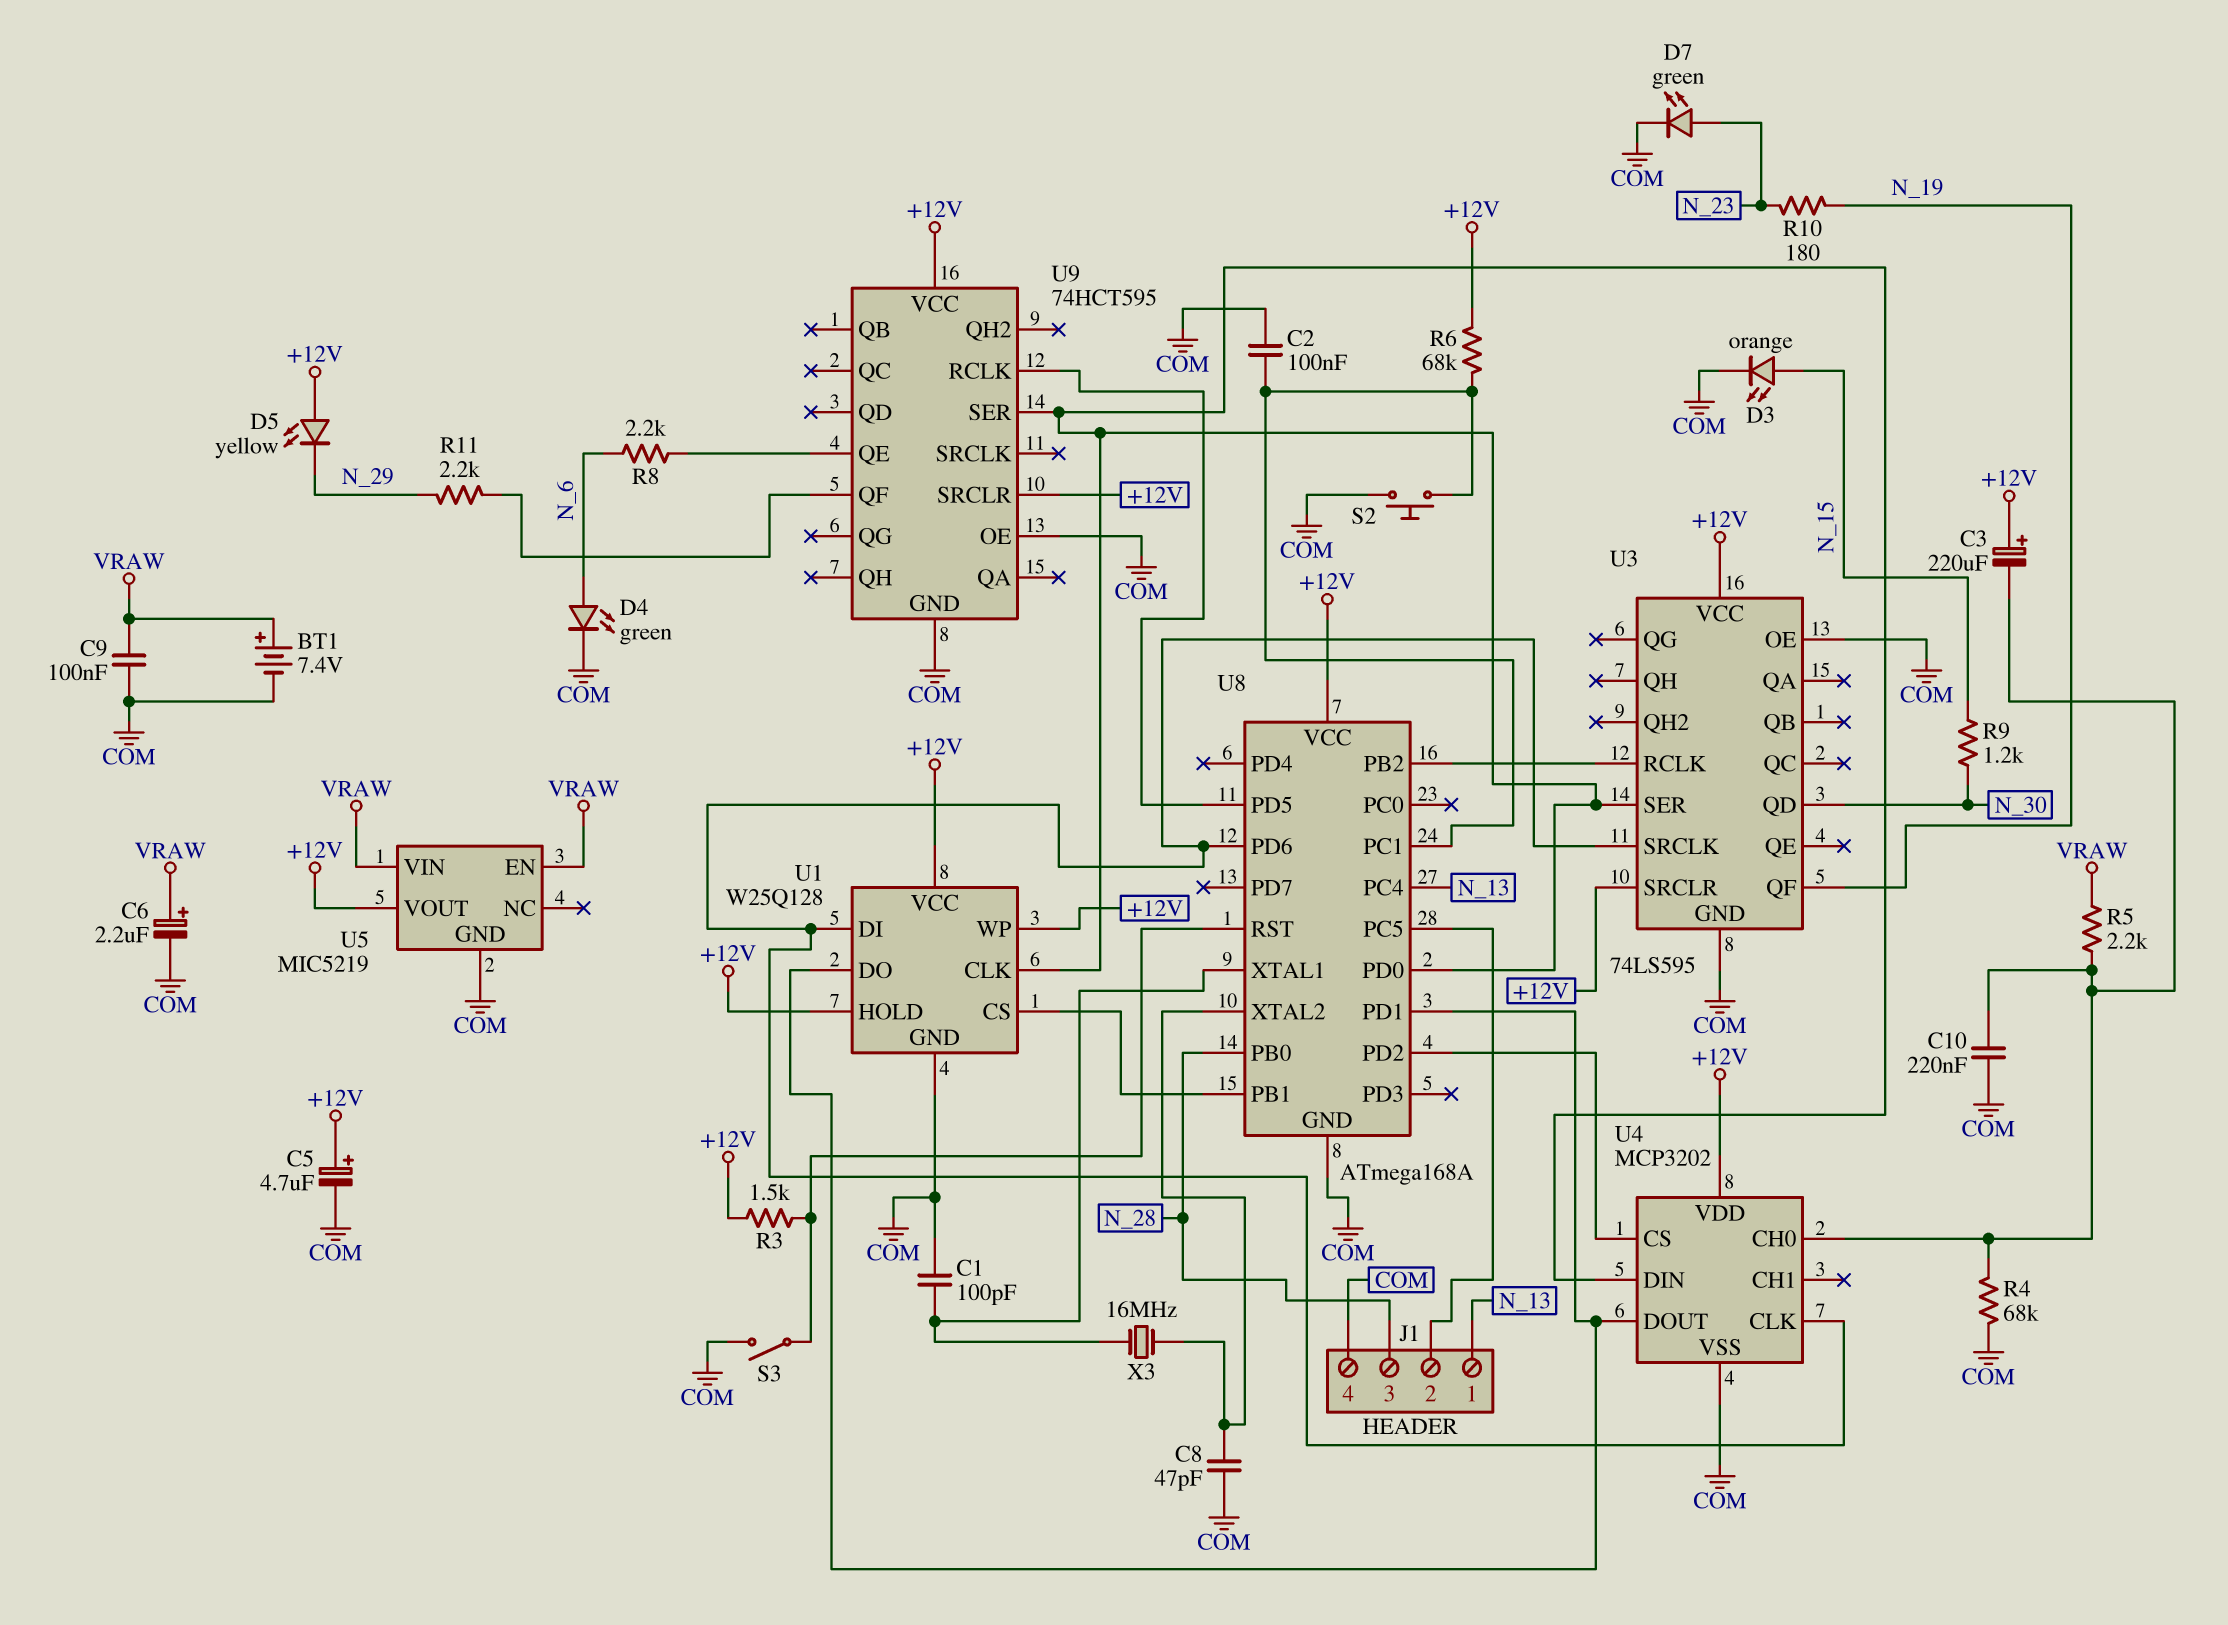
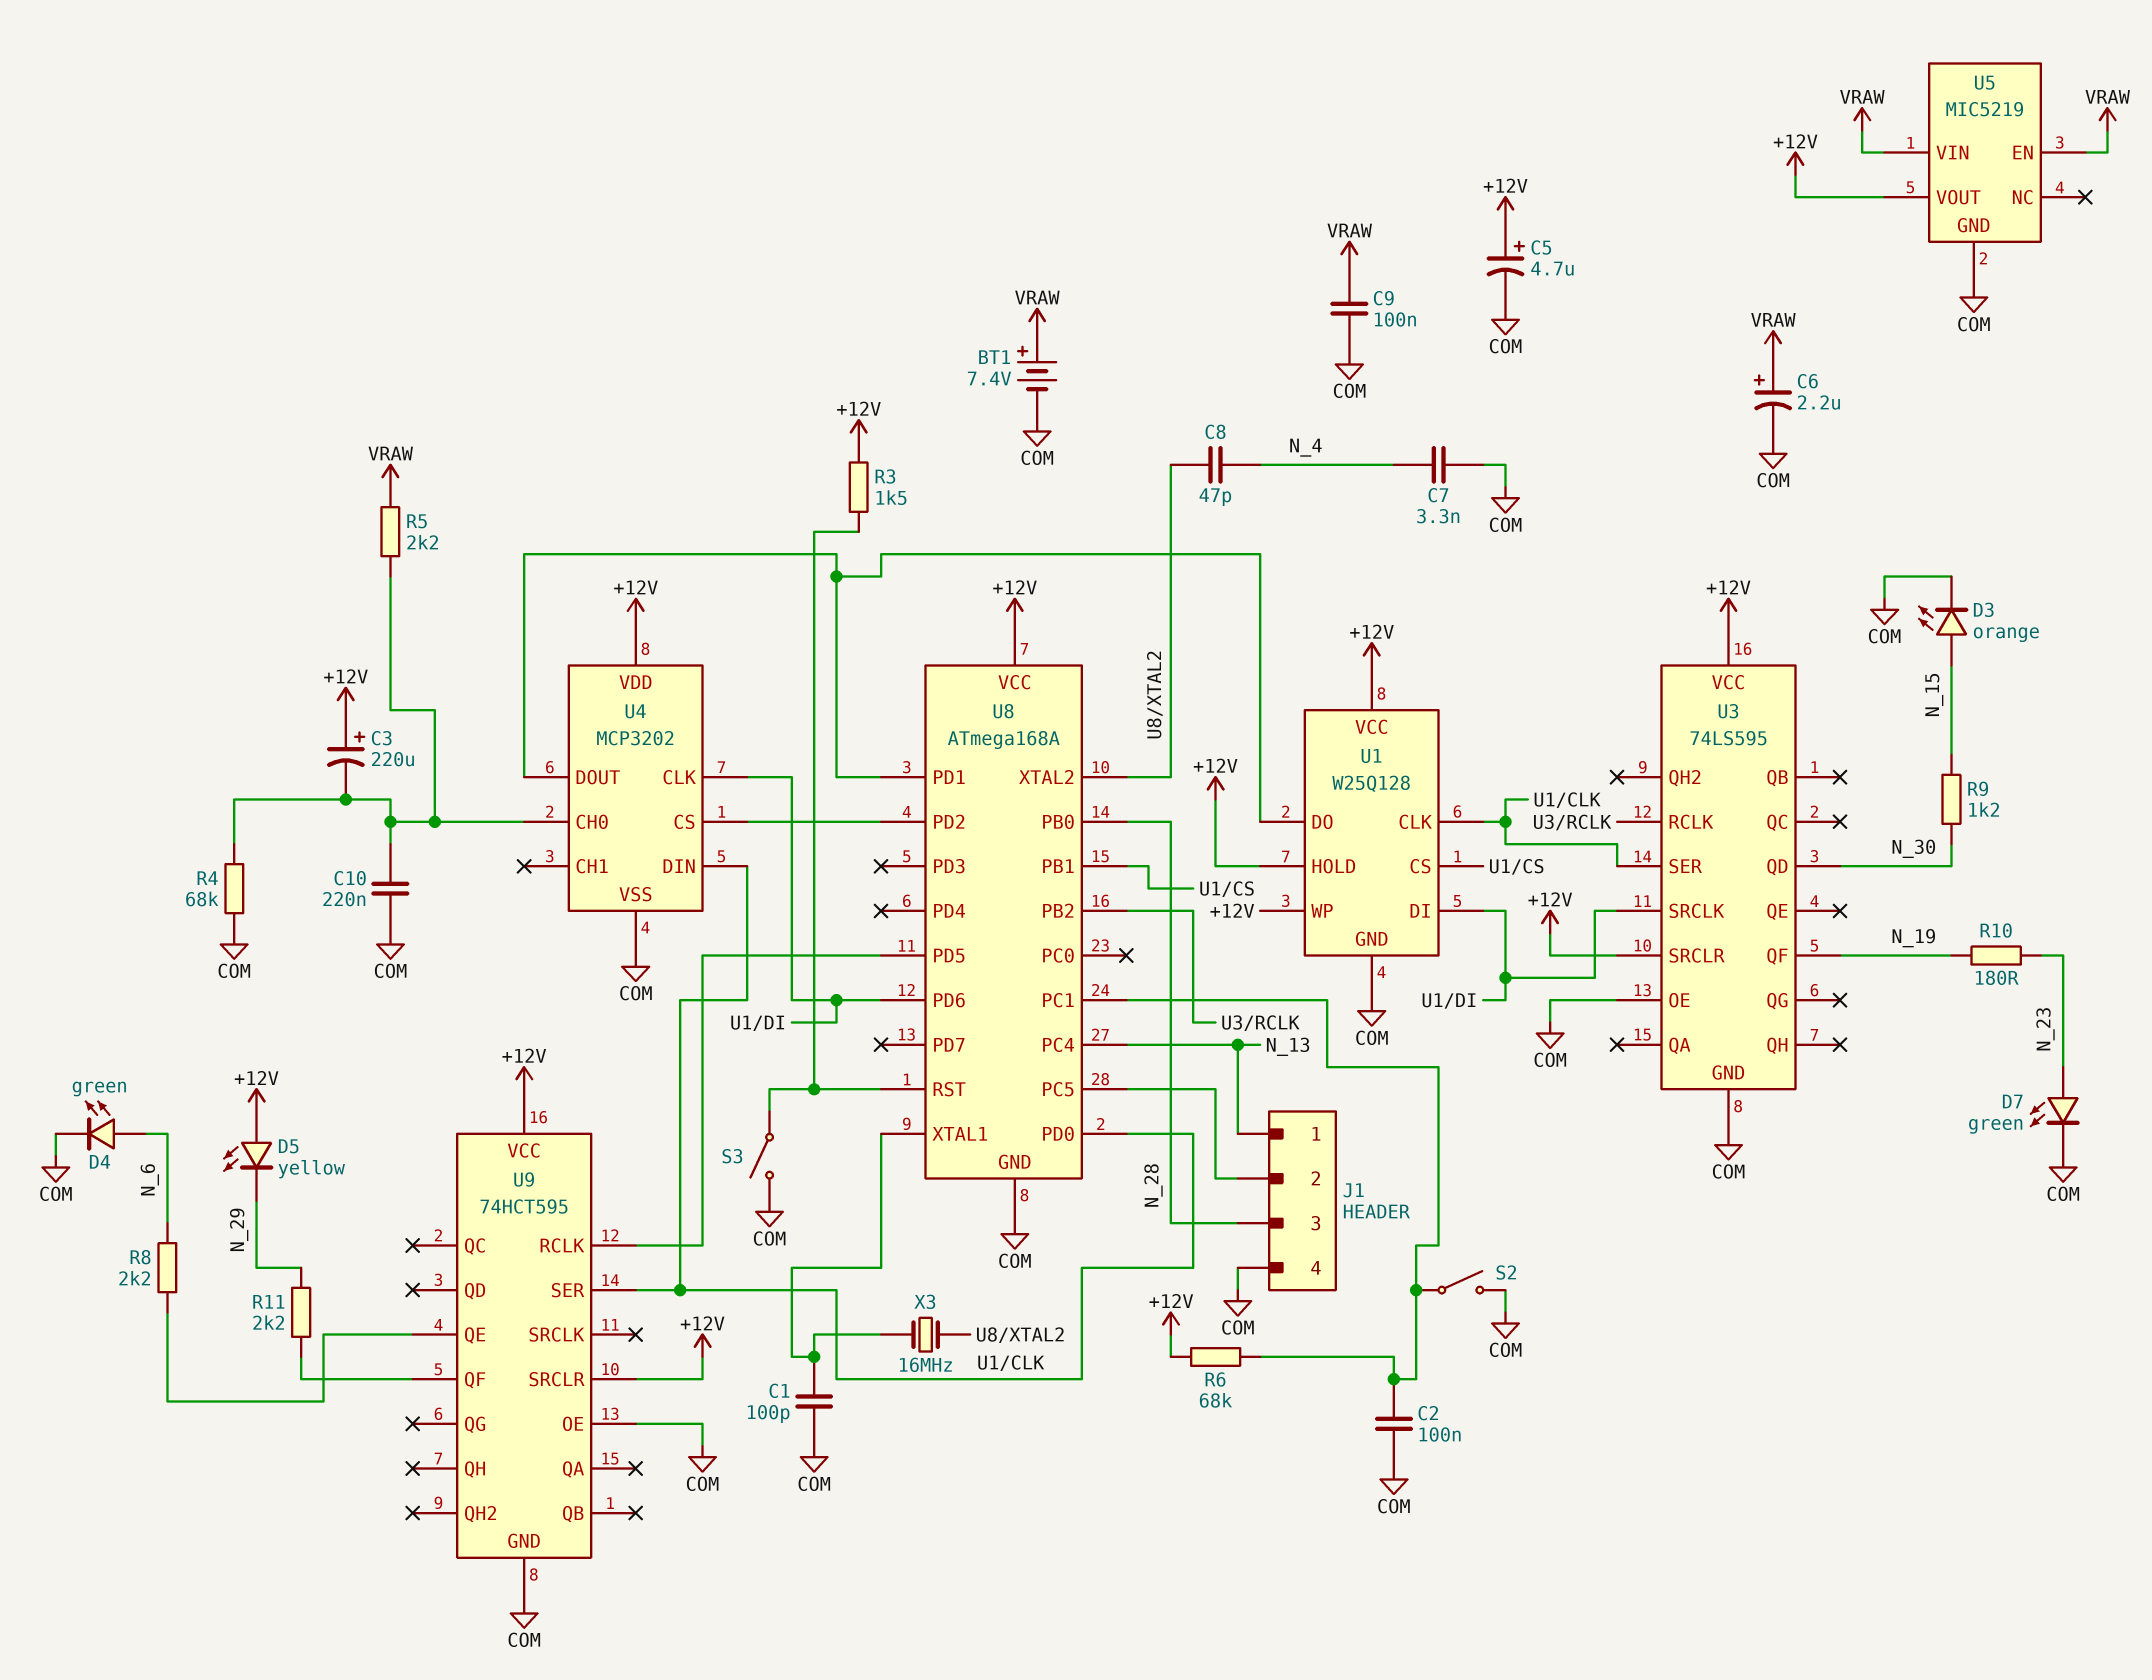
C7: none -> 3.3nF (COM, N_4)
C8: 47pF (COM, U8/XTAL2) -> 47pF (N_4, U8/XTAL2)
S2: button (COM, U8/PC1) -> switch (COM, U8/PC1)

